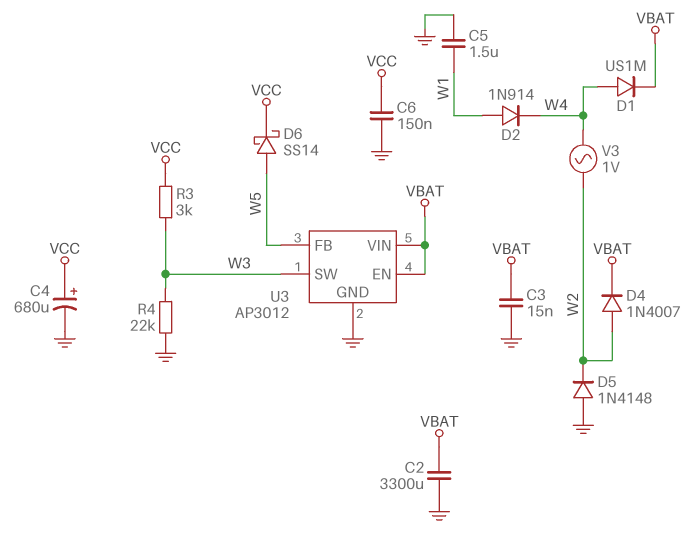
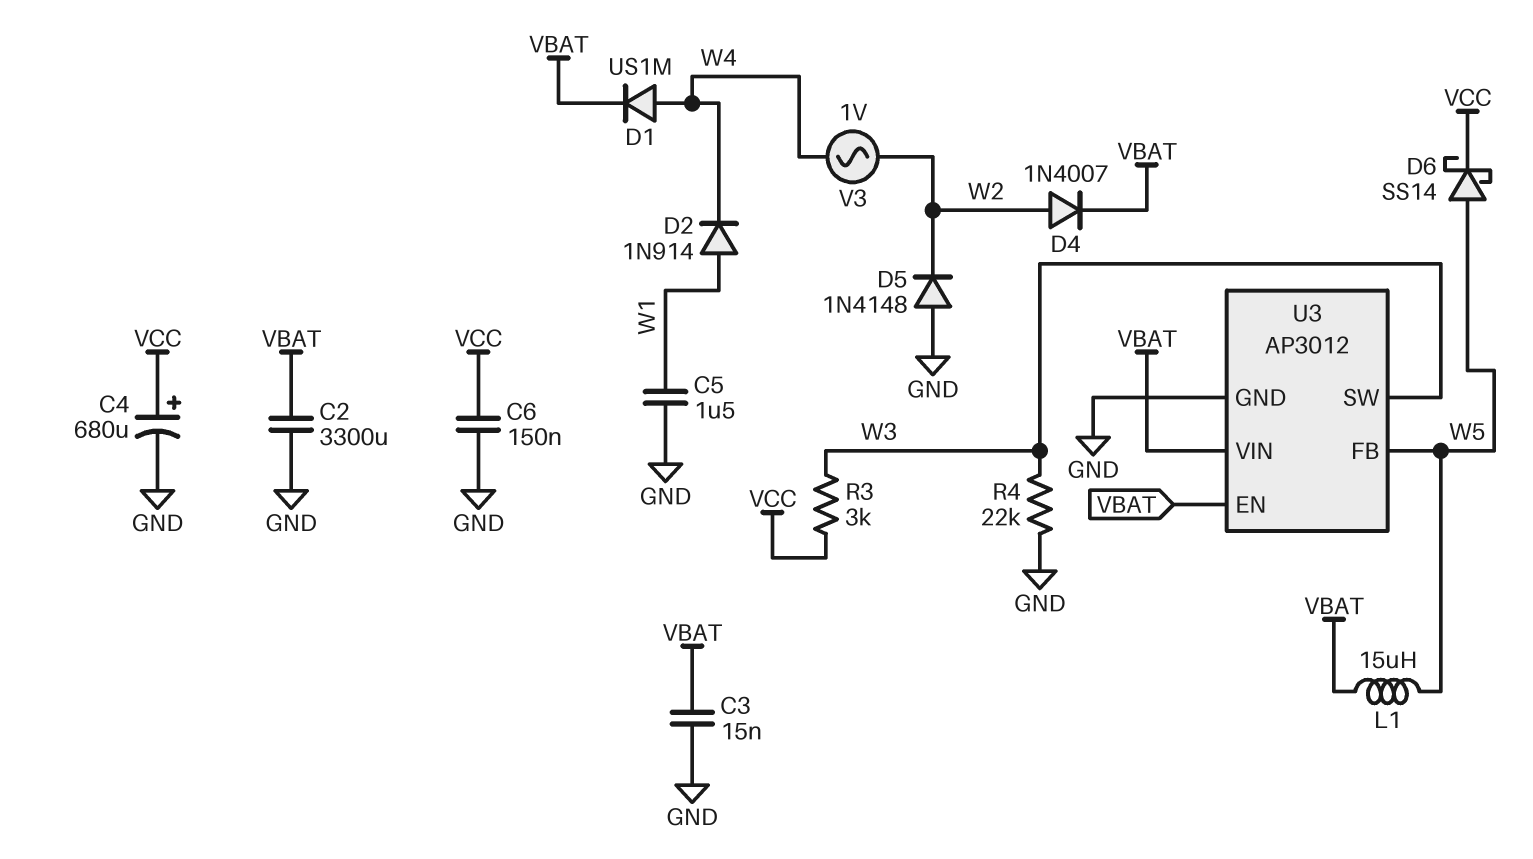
L1: none -> 15uH (VBAT, W5)

